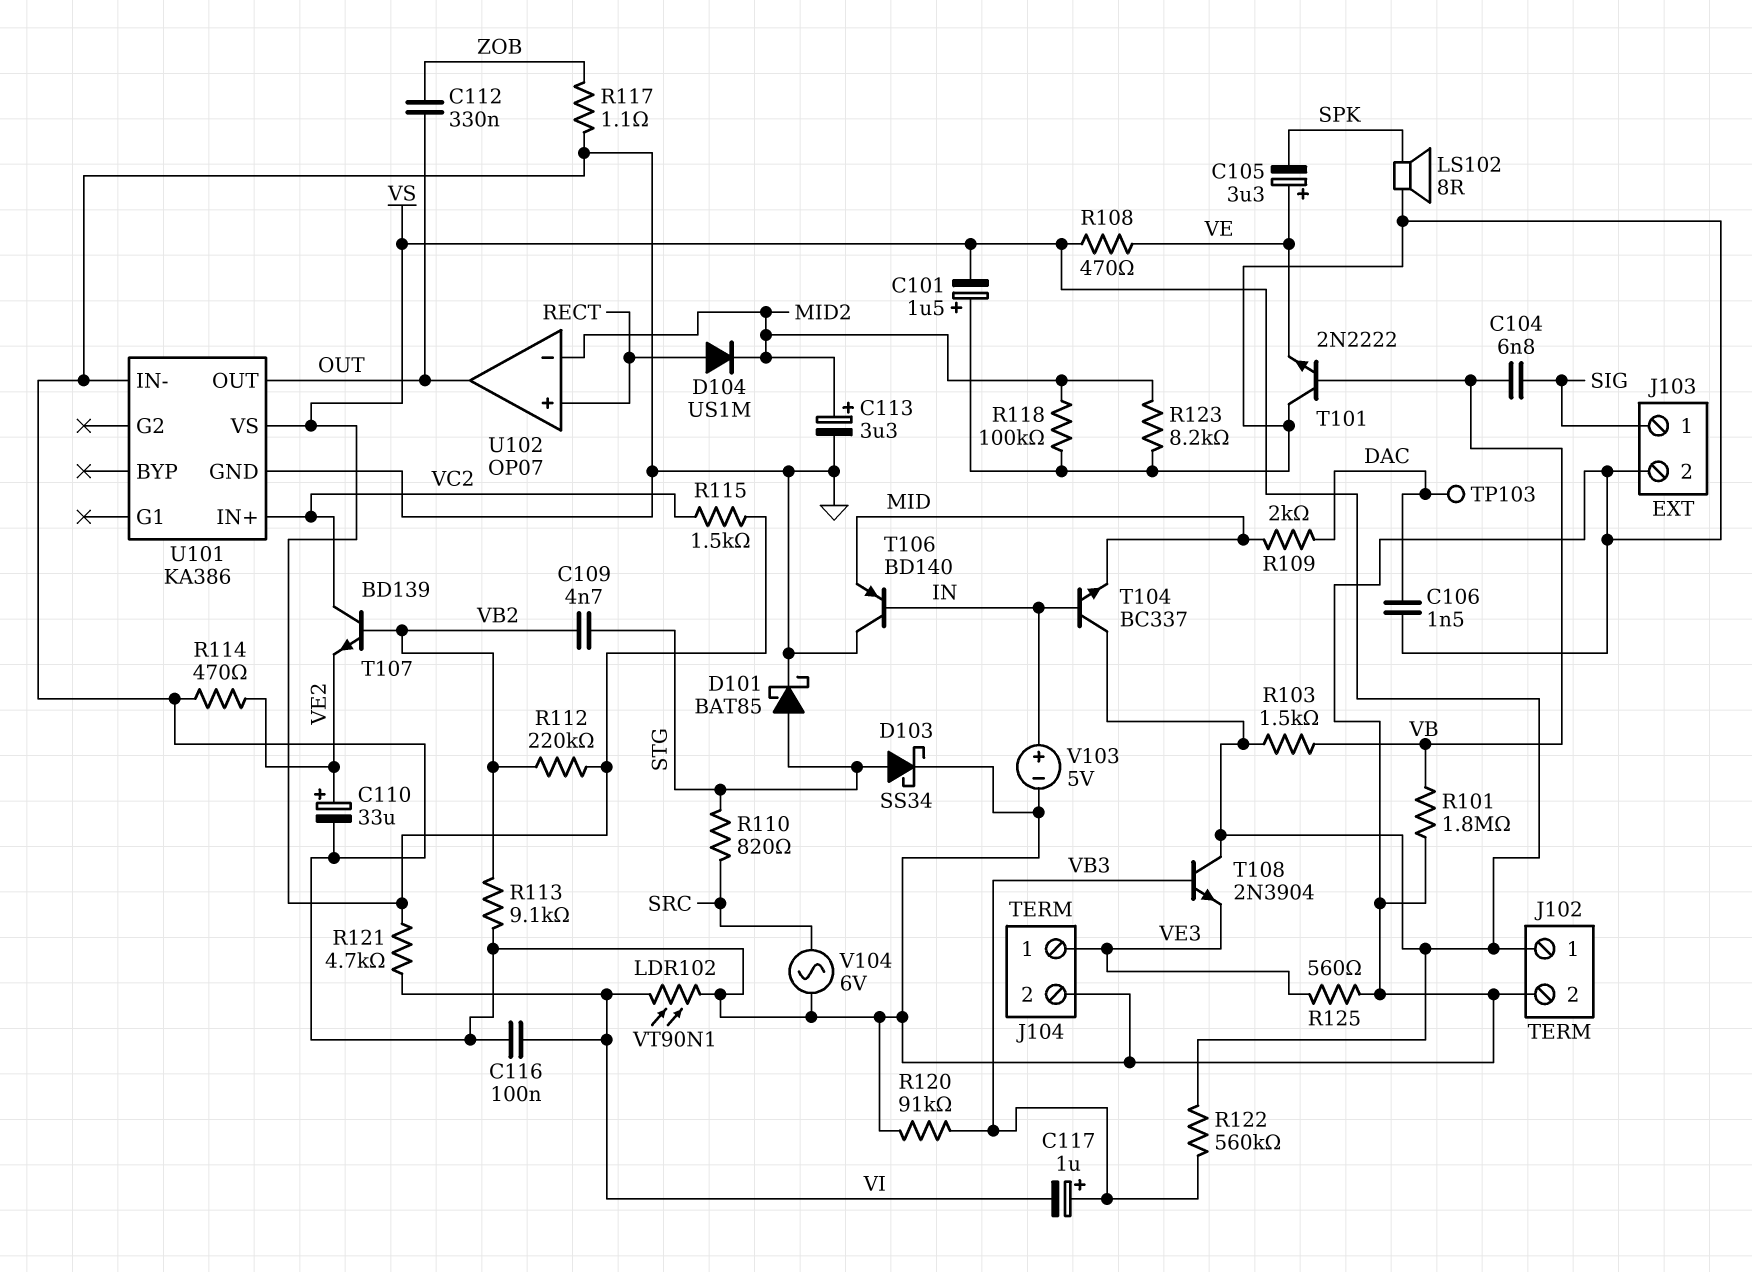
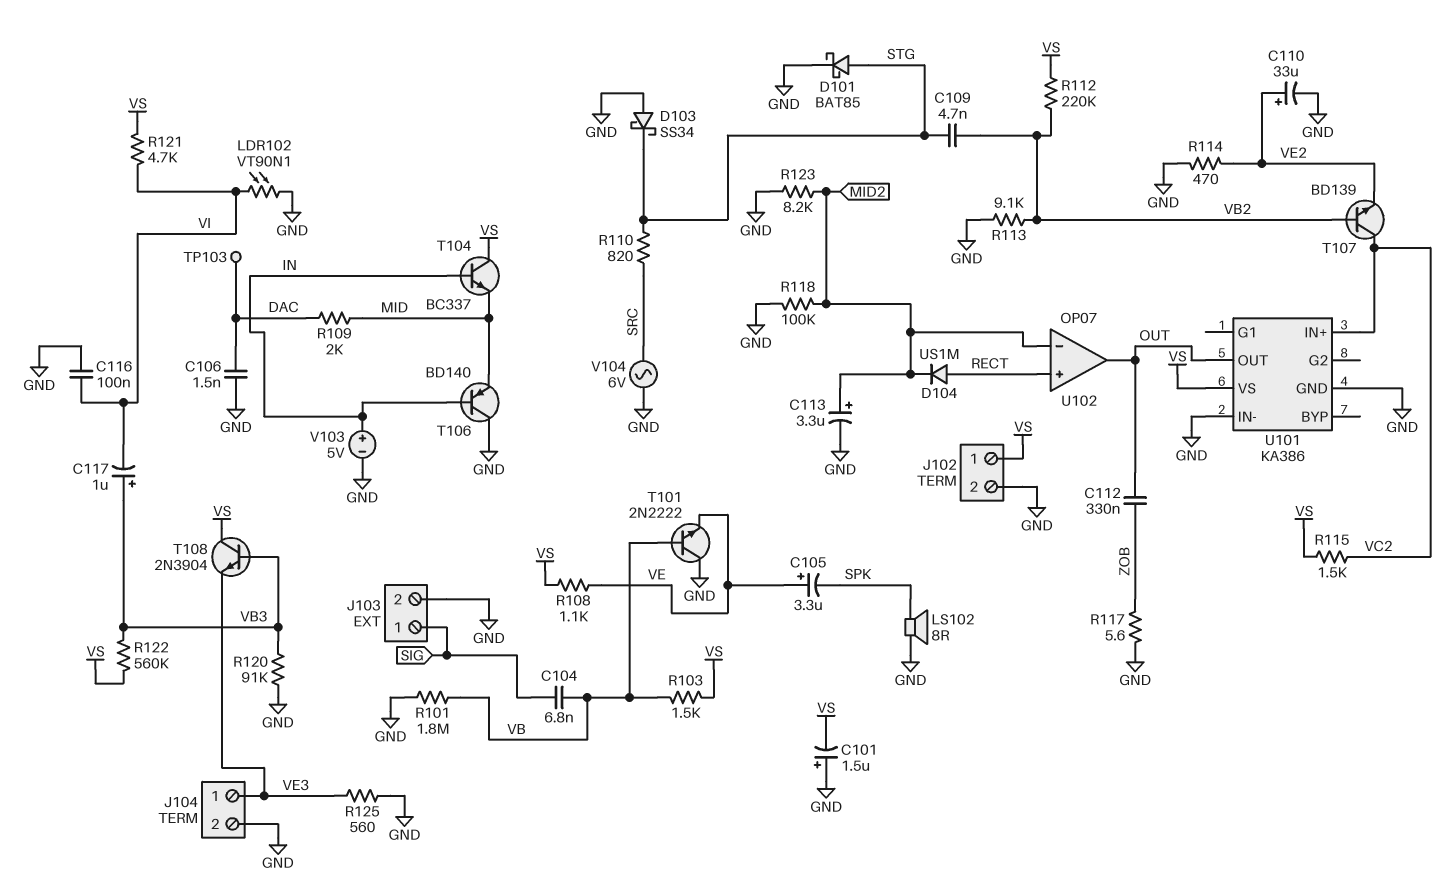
D103: schottky SS34 (A STG, K GND) -> schottky SS34 (A GND, K STG)
R108: 470 (VE, VS) -> 1.1k (VE, VS)
R117: 1.1 (GND, ZOB) -> 5.6 (GND, ZOB)

